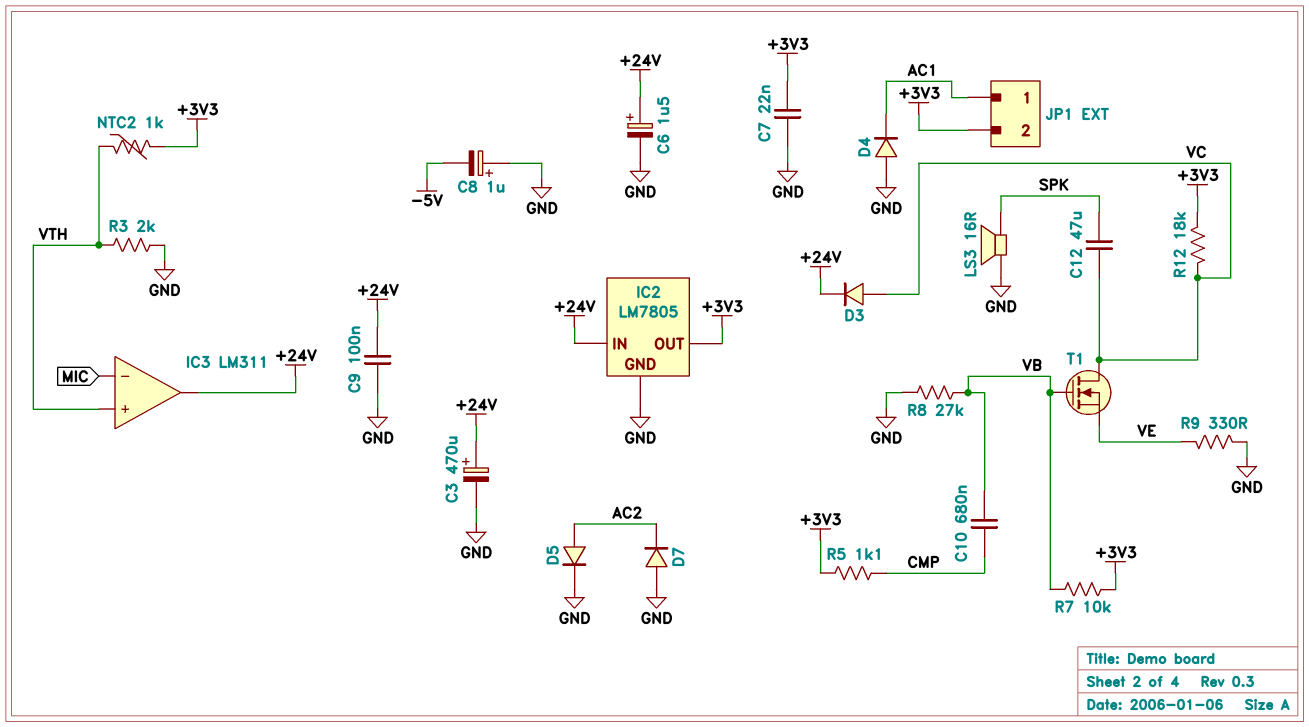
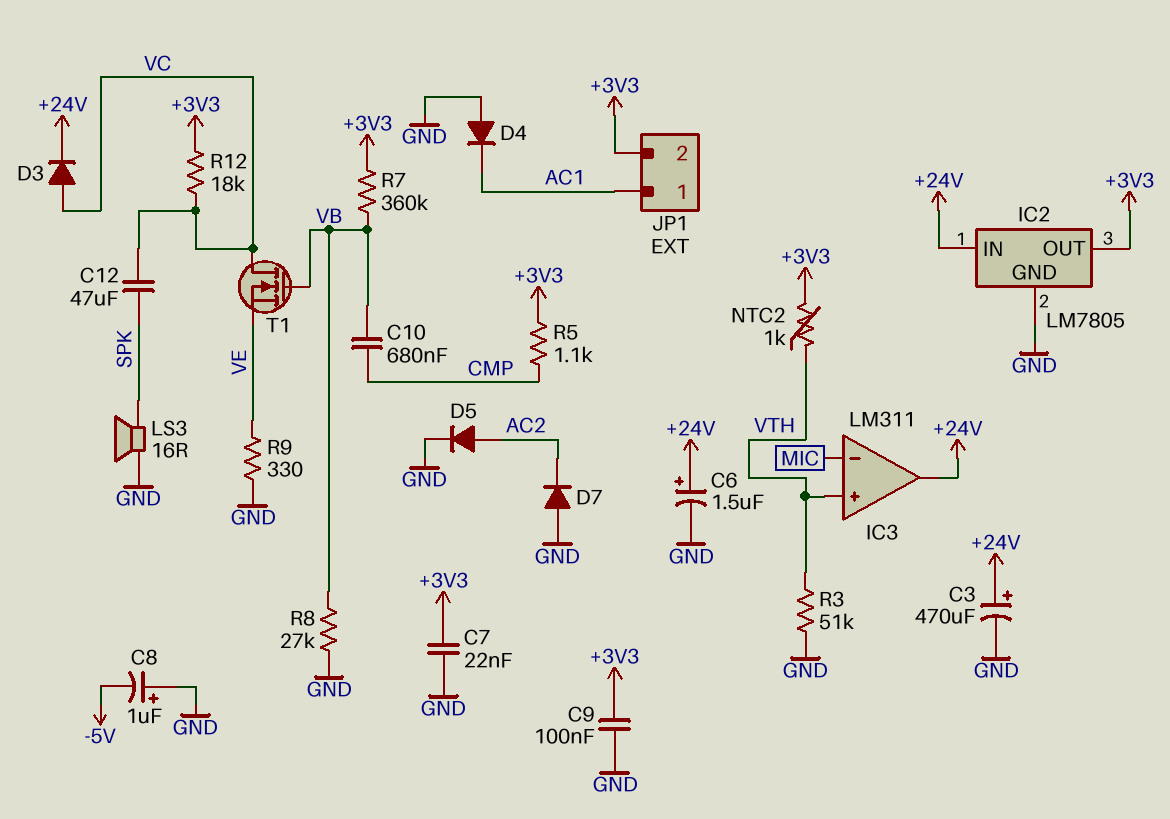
C9: 100nF (+24V, GND) -> 100nF (+3V3, GND)
R3: 2k (GND, VTH) -> 51k (GND, VTH)
R7: 10k (+3V3, VB) -> 360k (+3V3, VB)

